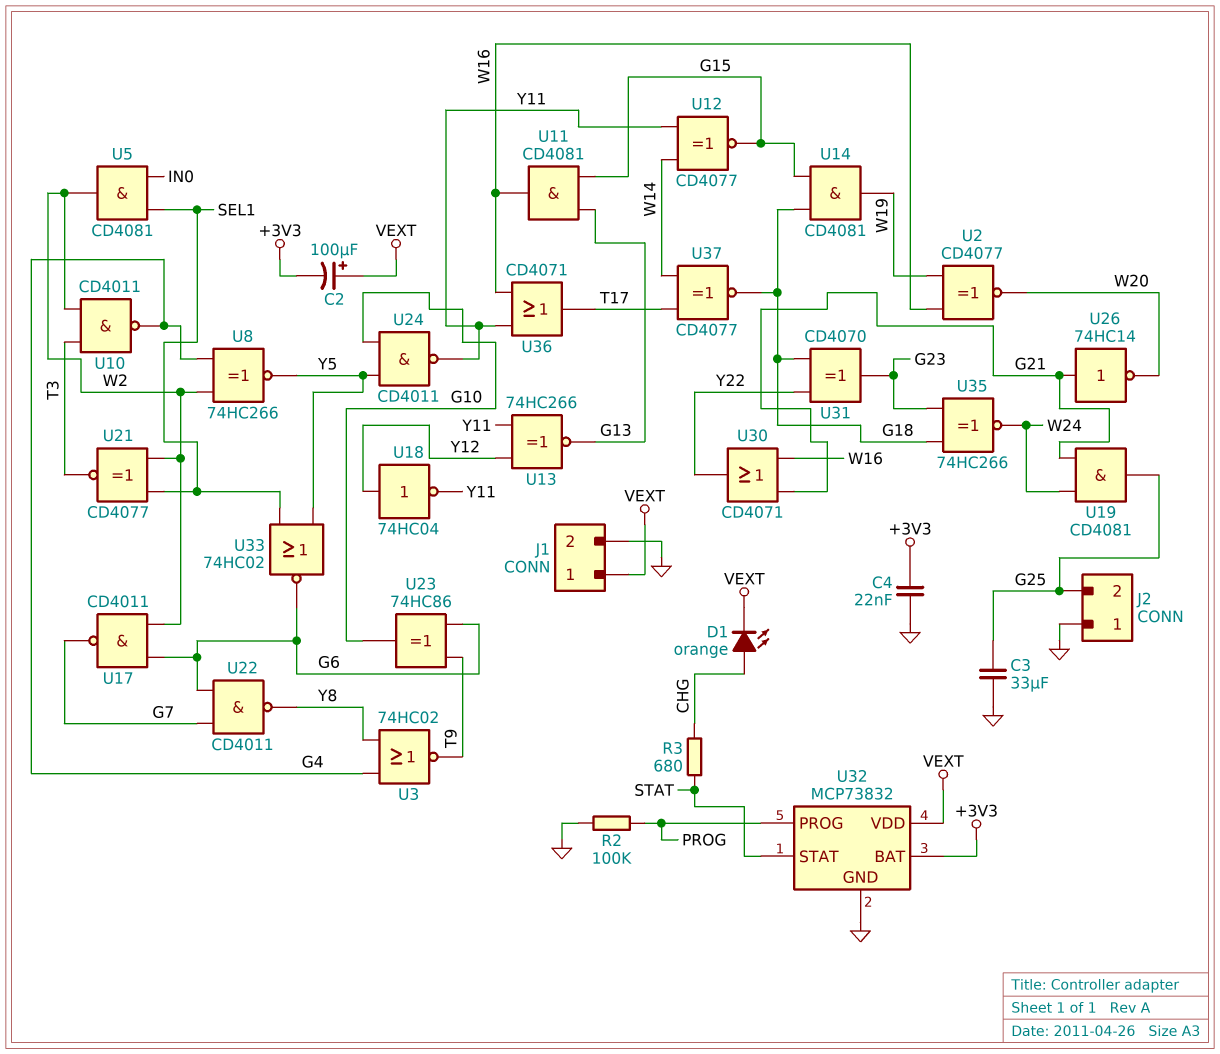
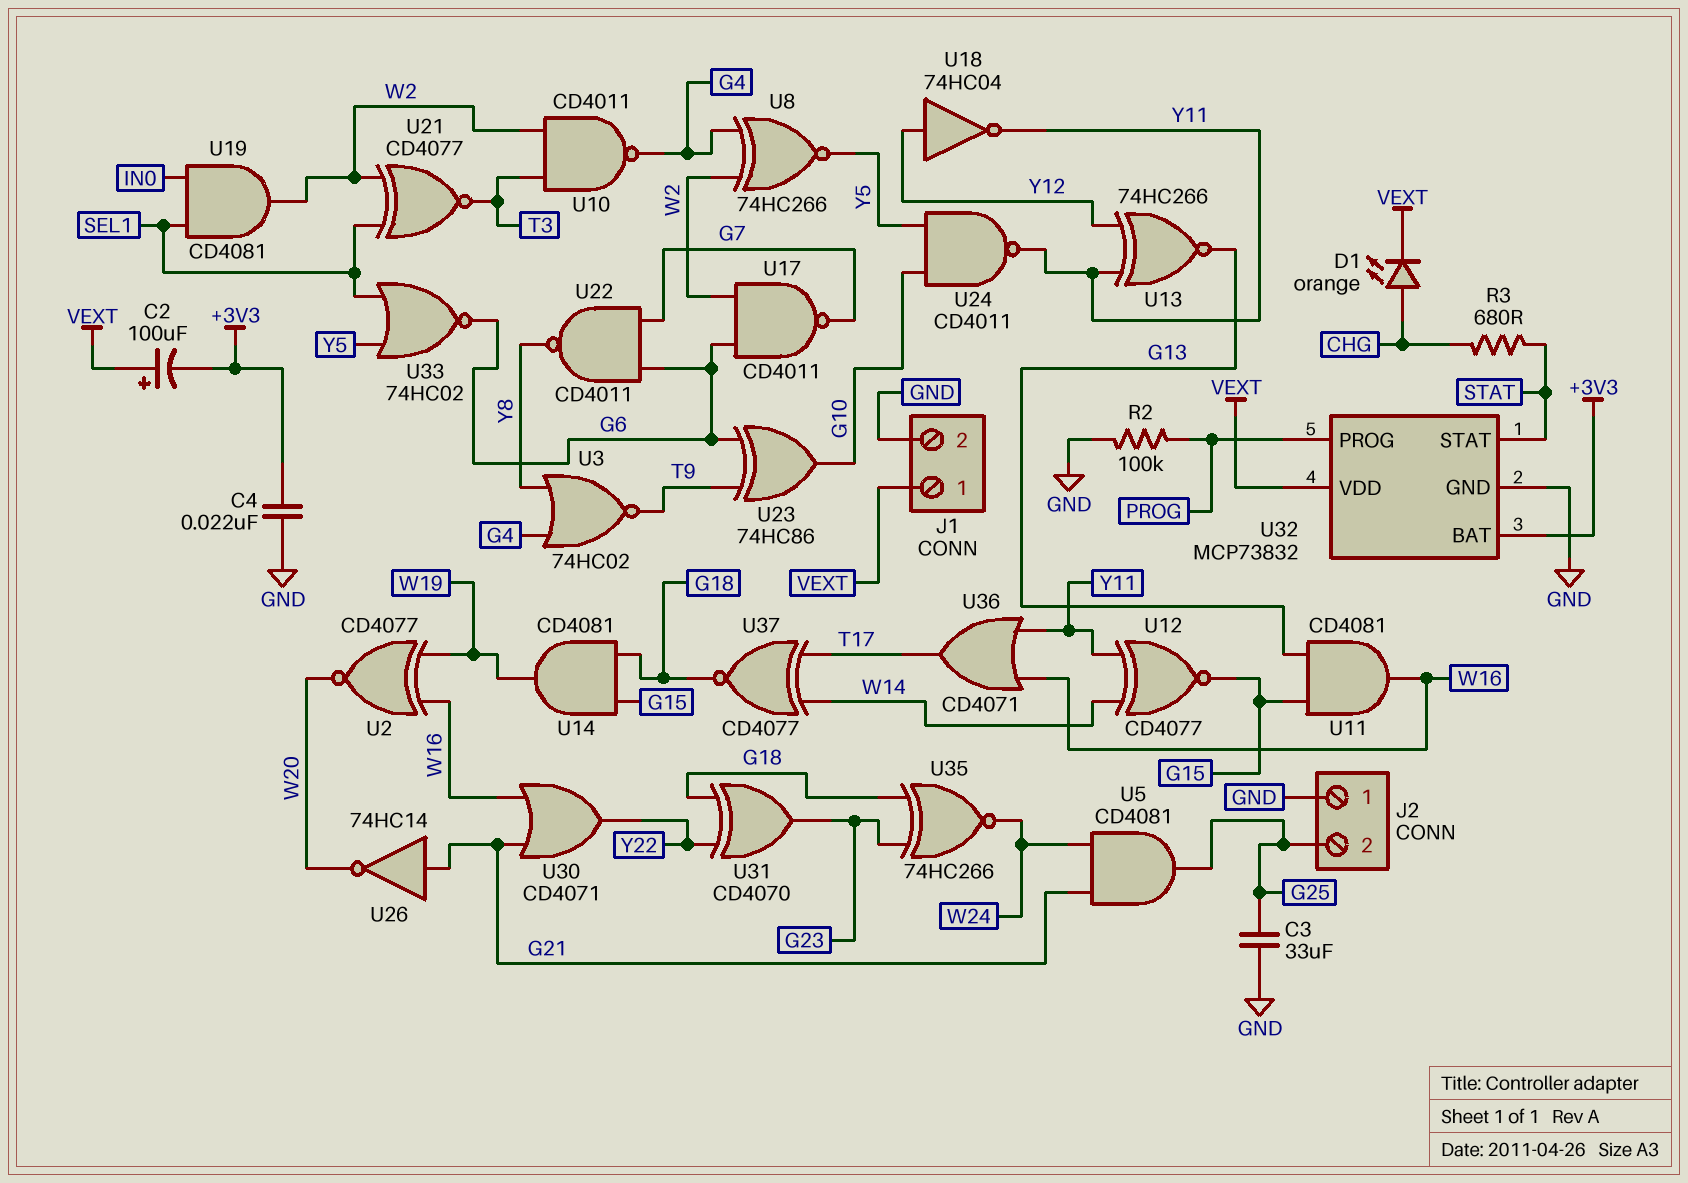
U5: AND CD4081 (in IN0, in SEL1, out W2) -> AND CD4081 (in G21, in W24, out G25)
U19: AND CD4081 (in G21, in W24, out G25) -> AND CD4081 (in IN0, in SEL1, out W2)

